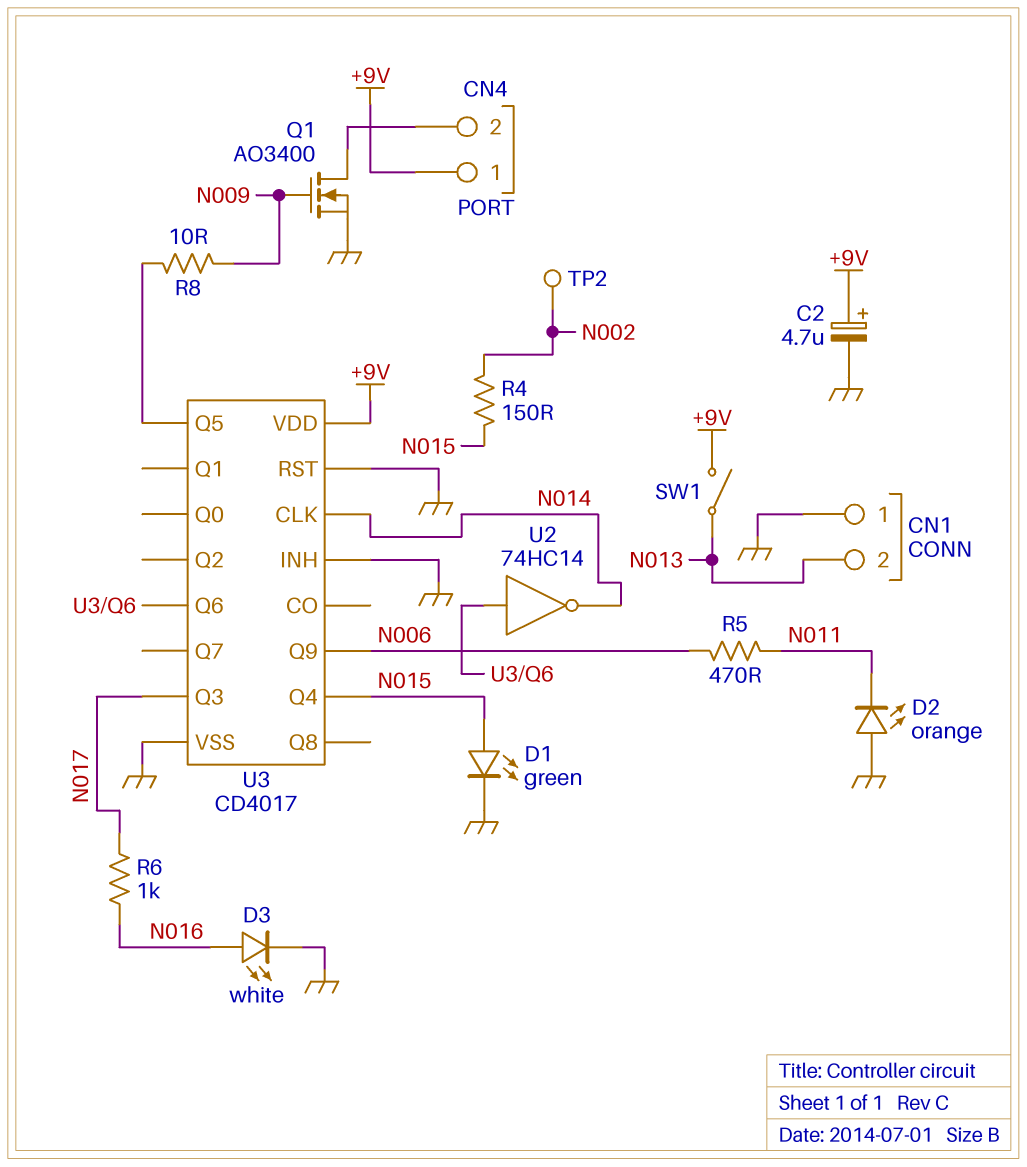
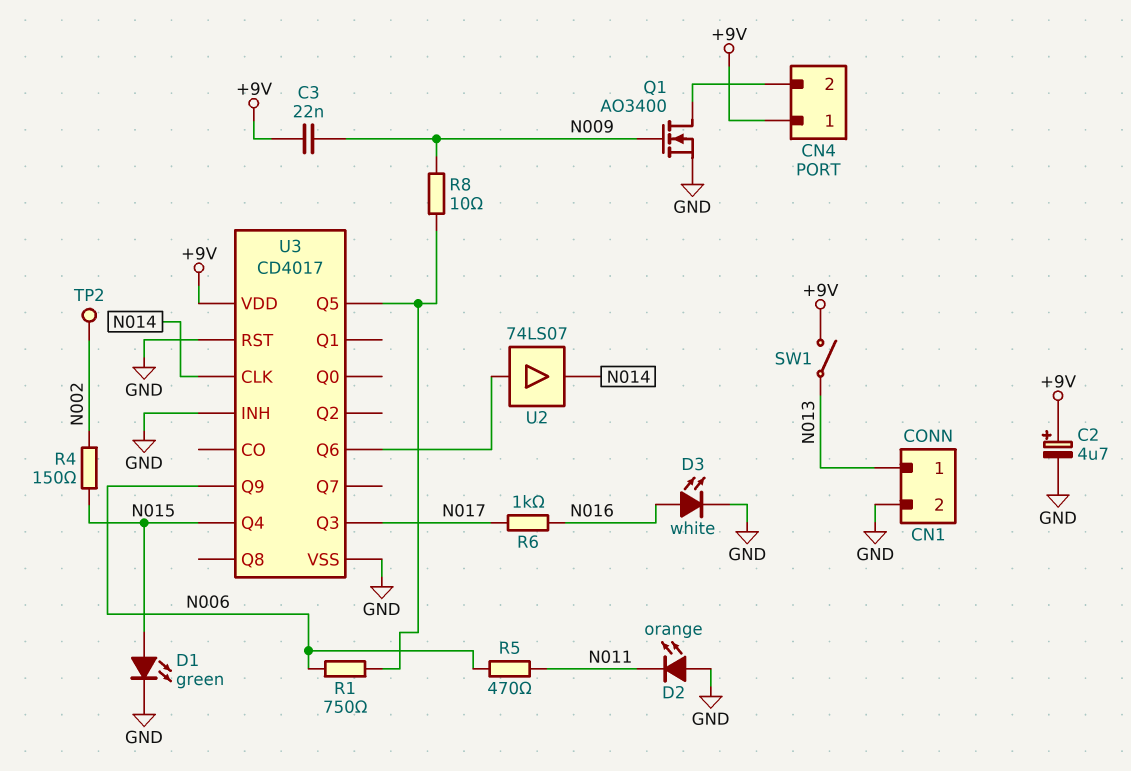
C3: none -> 22nF (+9V, N009)
CN1 pin 1: GND -> N013
CN1 pin 2: N013 -> GND
R1: none -> 750 (N006, U3/Q5)
U2: NOT 74HC14 (in U3/Q6, out N014) -> buffer 74LS07 (in U3/Q6, out N014)

